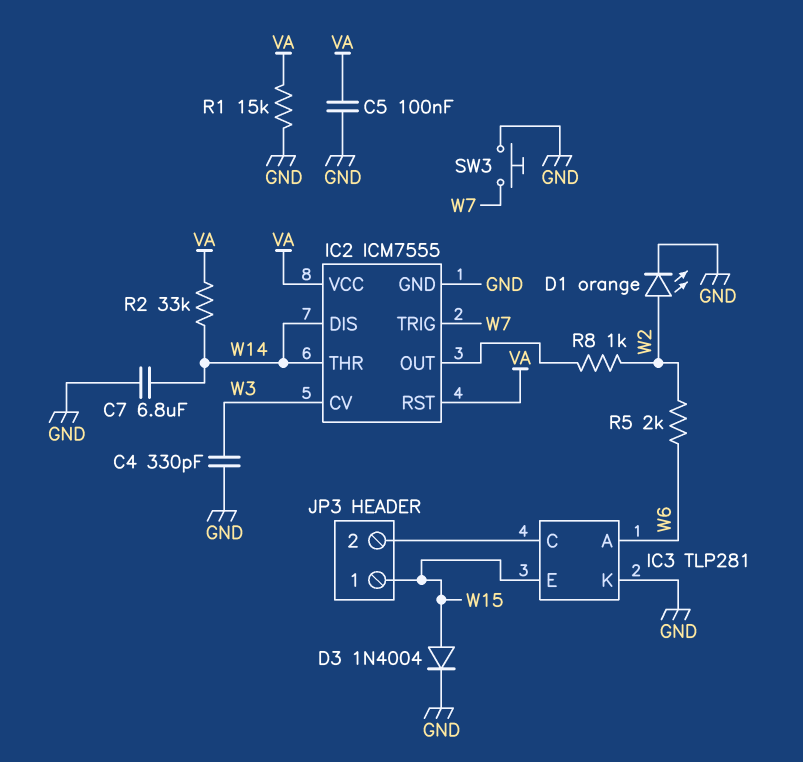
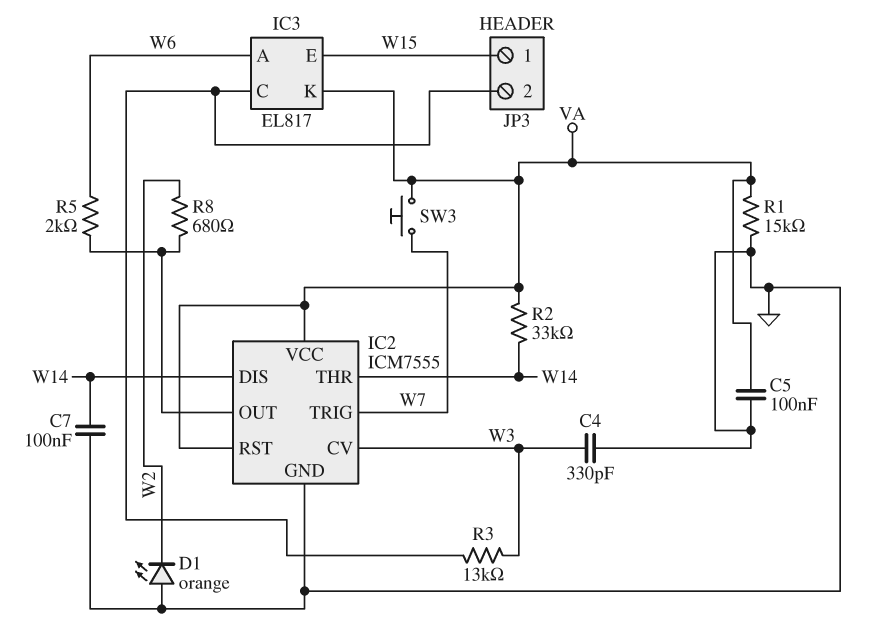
C7: 6.8uF (GND, W14) -> 100nF (GND, W14)
D1: LED orange (A W2, K GND) -> LED orange (A GND, K W2)
D3: diode 1N4004 (A W15, K GND) -> none
IC3: TLP281 -> EL817
IC3 pin K: GND -> VA
R3: none -> 13k (IC3/C, W3)
R5: 2k (W2, W6) -> 2k (IC2/OUT, W6)
R8: 1k (IC2/OUT, W2) -> 680 (IC2/OUT, W2)
SW3: button (GND, W7) -> button (VA, W7)

